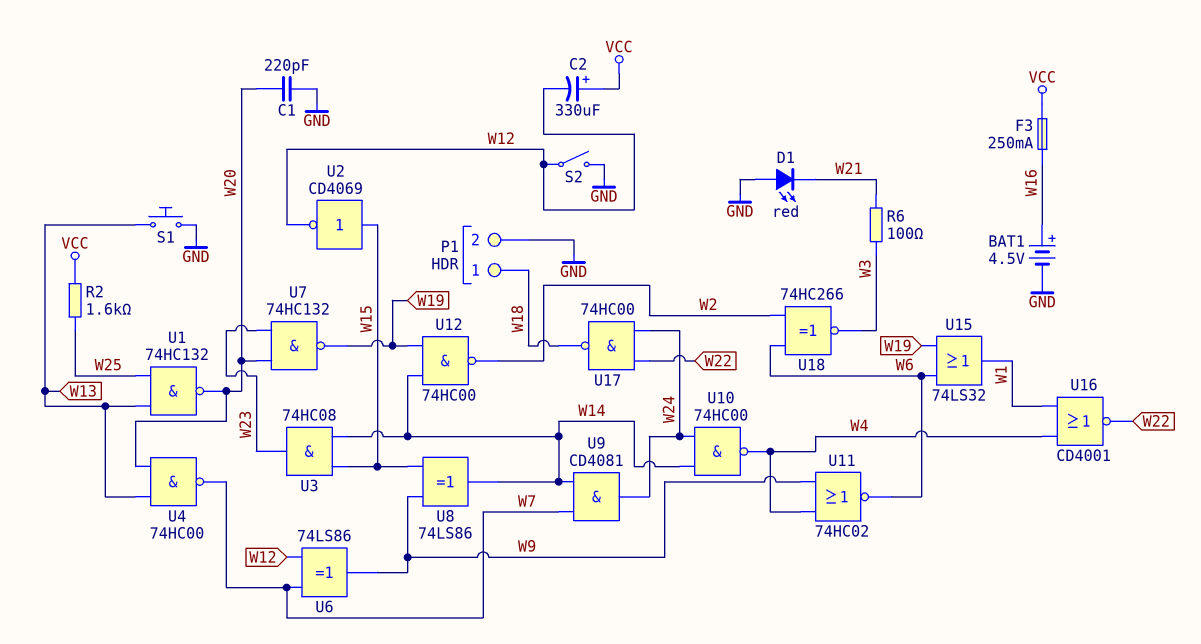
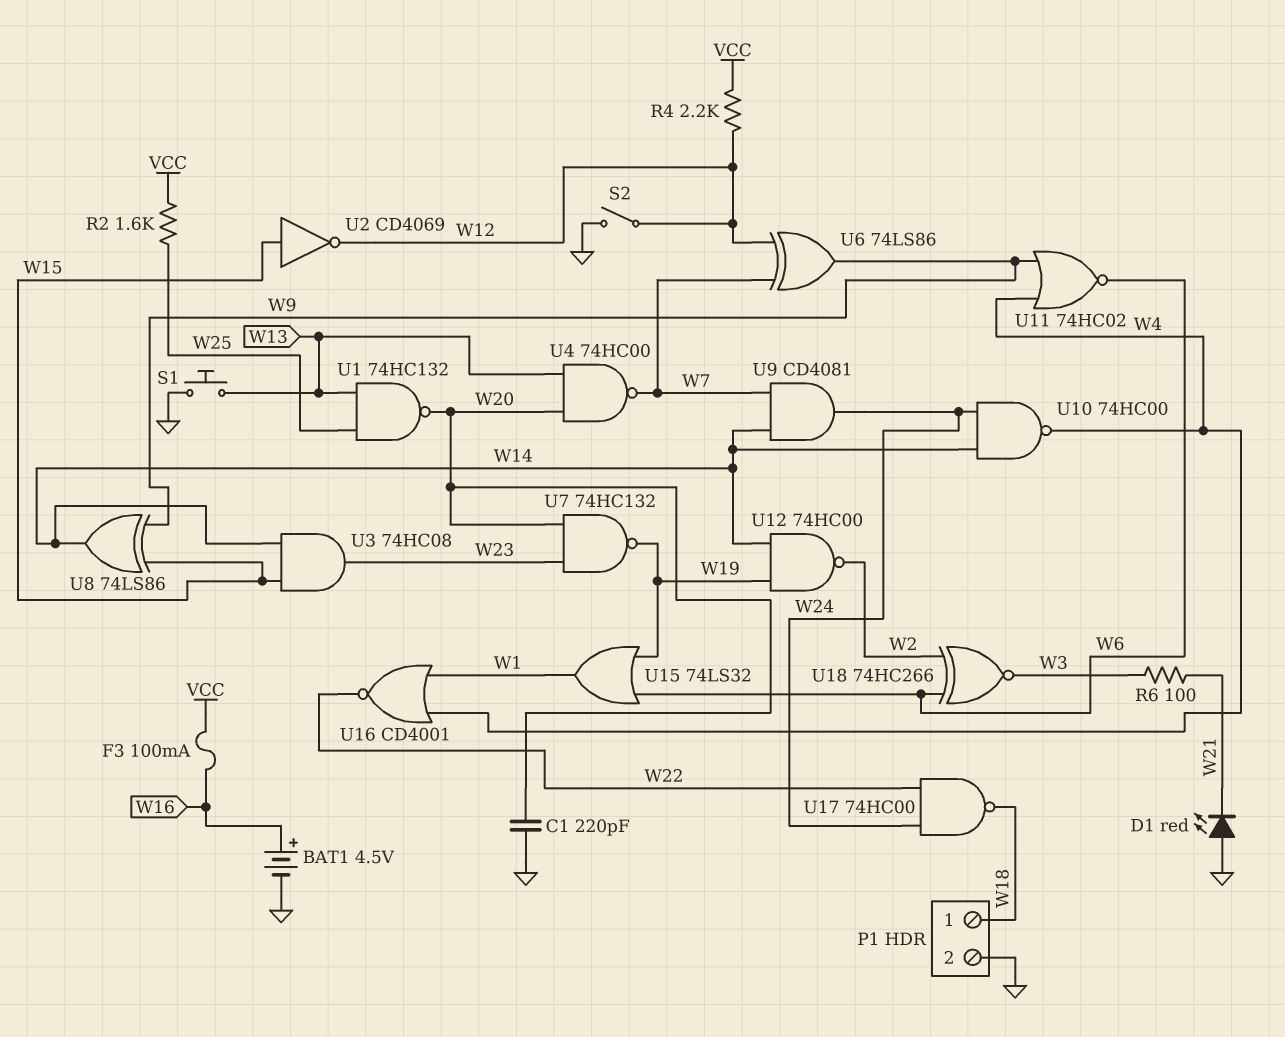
C2: 330uF (plus VCC, minus W12) -> none
F3: 250mA (VCC, W16) -> 100mA (VCC, W16)
R4: none -> 2.2k (VCC, W12)

